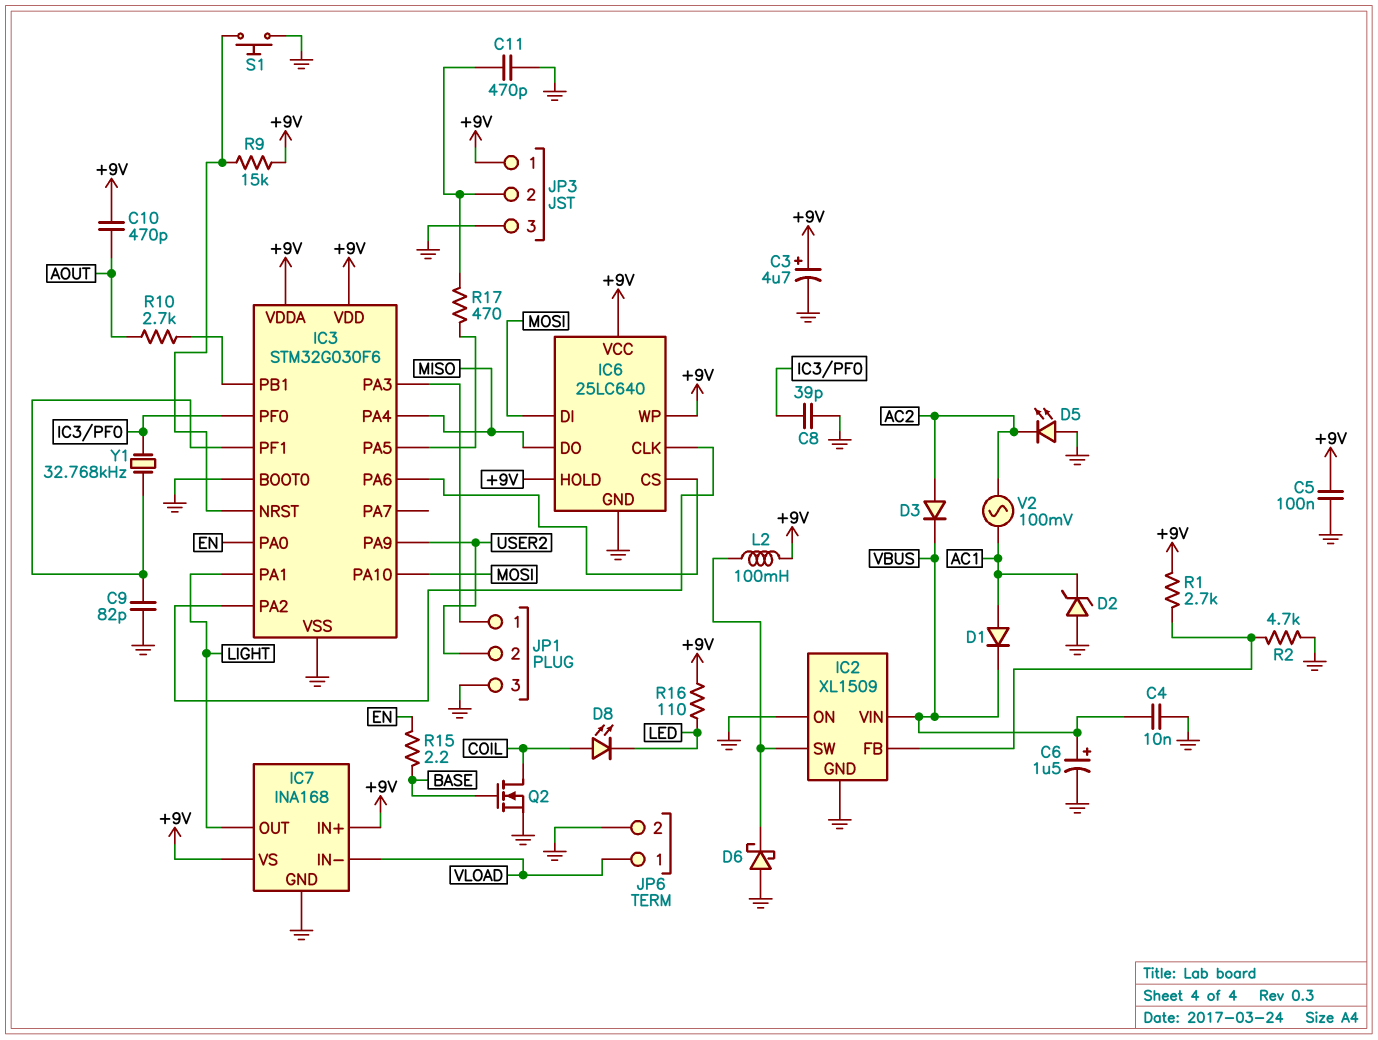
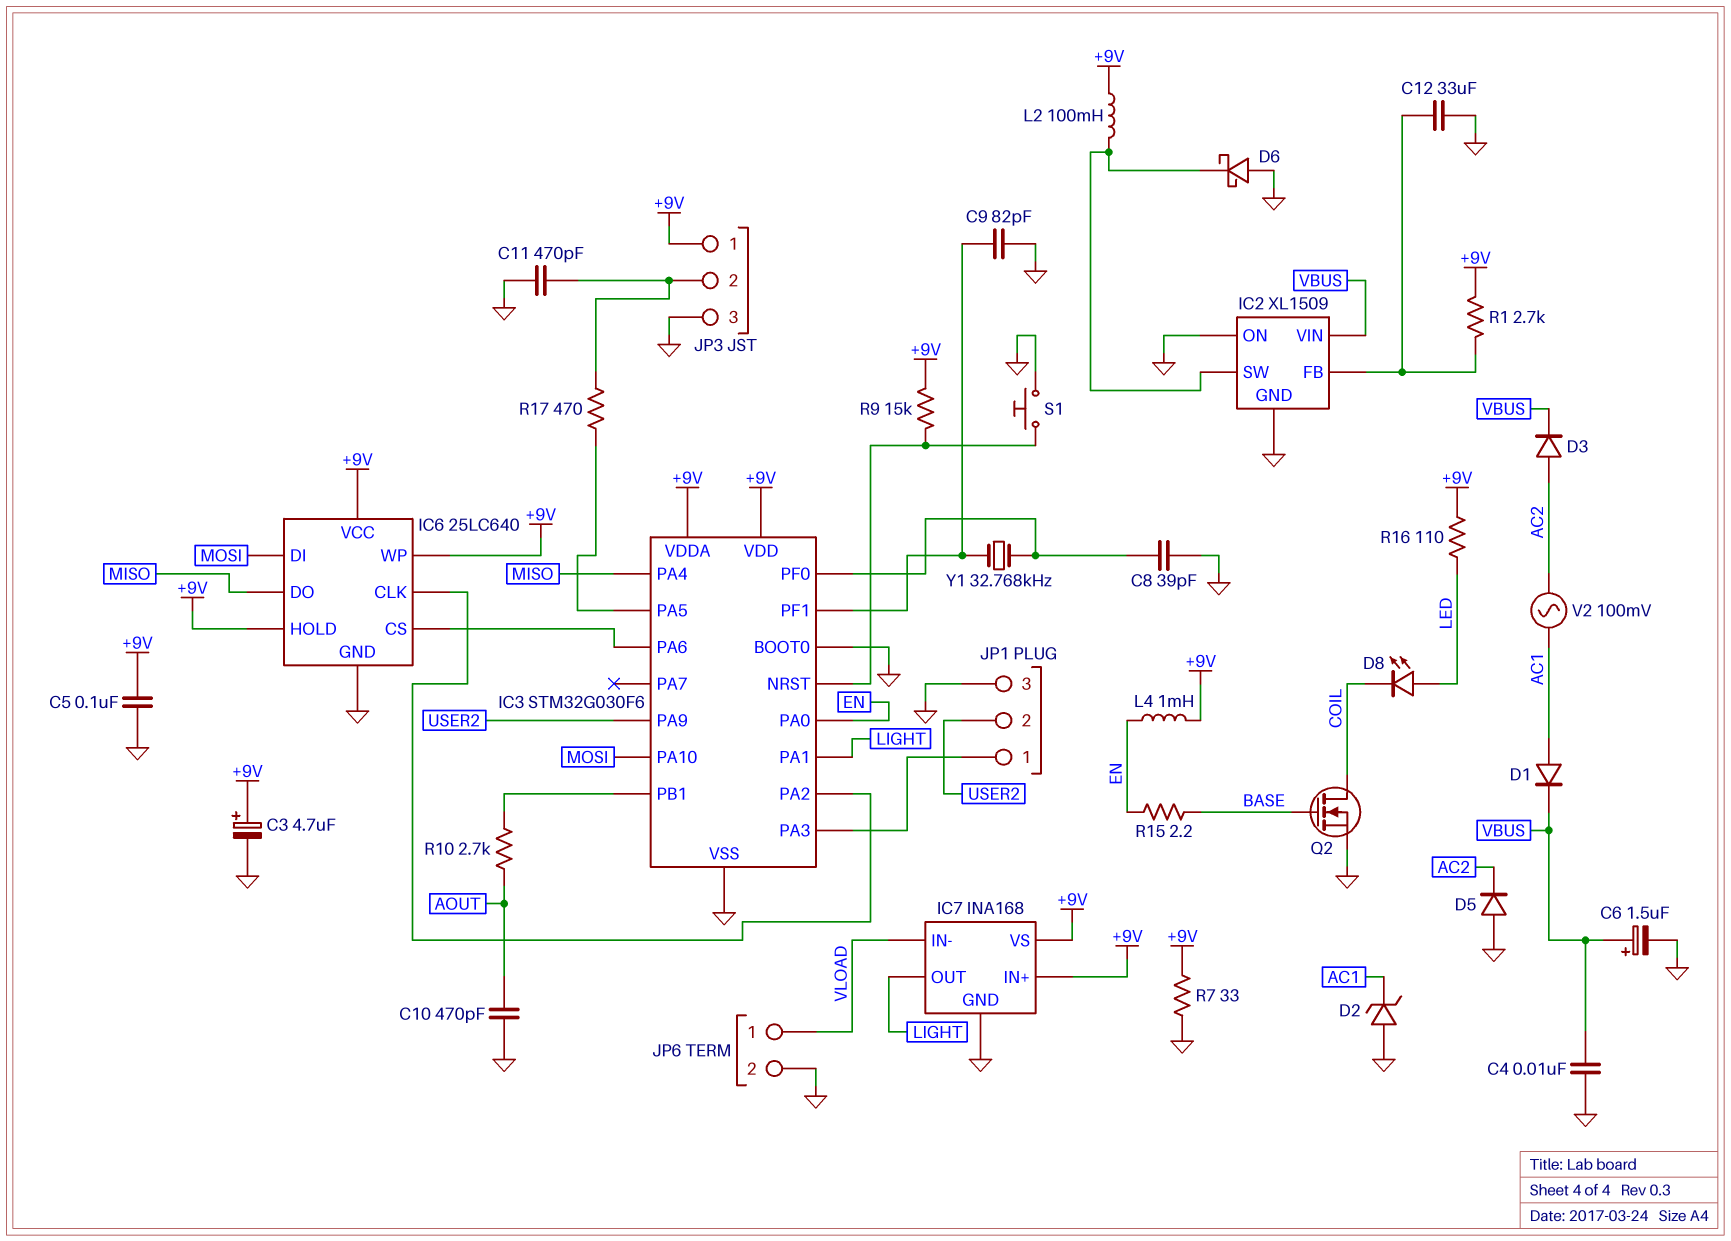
C10: 470pF (+9V, AOUT) -> 470pF (AOUT, GND)
C12: none -> 33uF (GND, IC2/FB)
D5: LED (A GND, K AC2) -> diode (A GND, K AC2)
D8: LED (A COIL, K LED) -> LED (A LED, K COIL)
L4: none -> 1mH (+9V, EN)
R2: 4.7k (GND, IC2/FB) -> none
R7: none -> 33 (+9V, GND)

